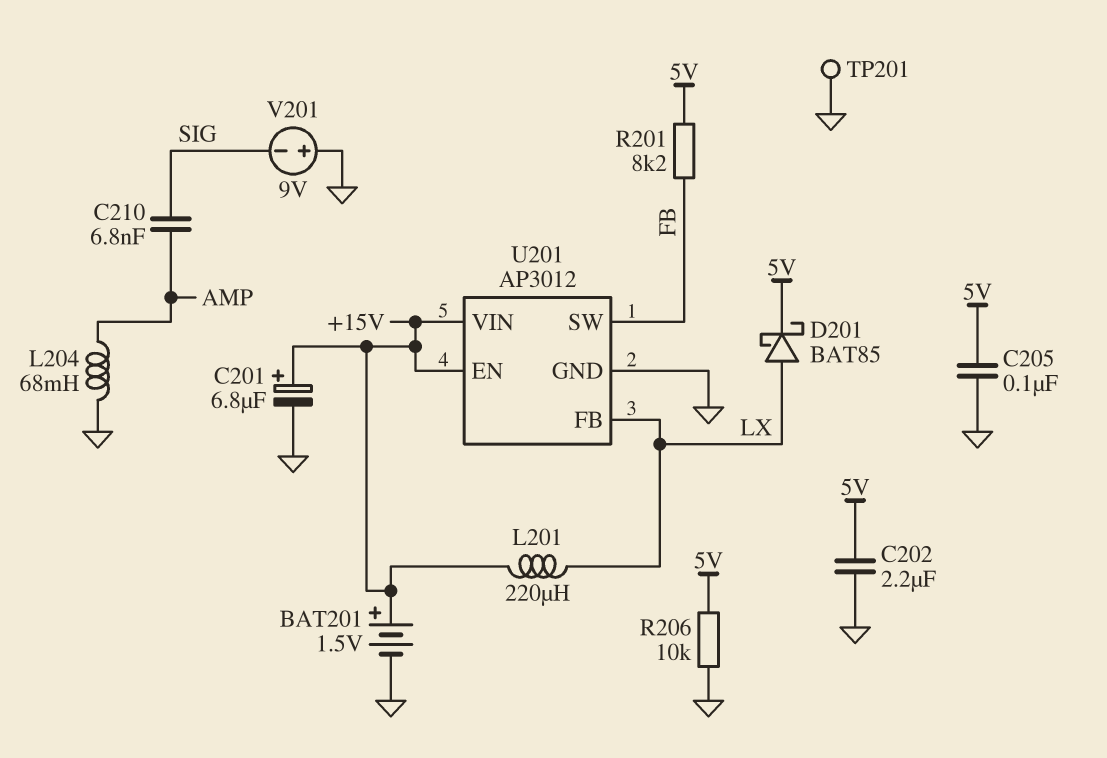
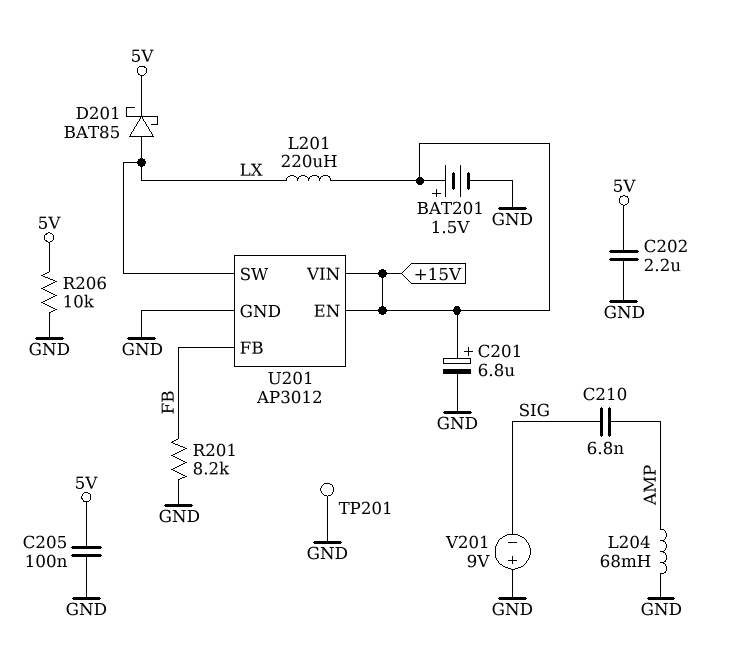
R201: 8.2k (5V, FB) -> 8.2k (FB, GND)
U201 pin FB: LX -> FB
U201 pin SW: FB -> LX

